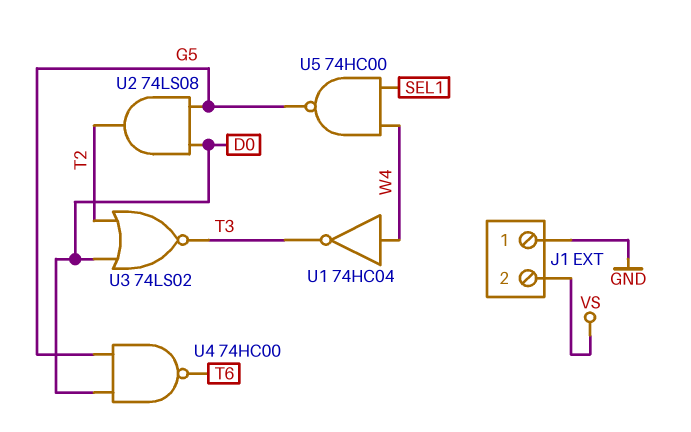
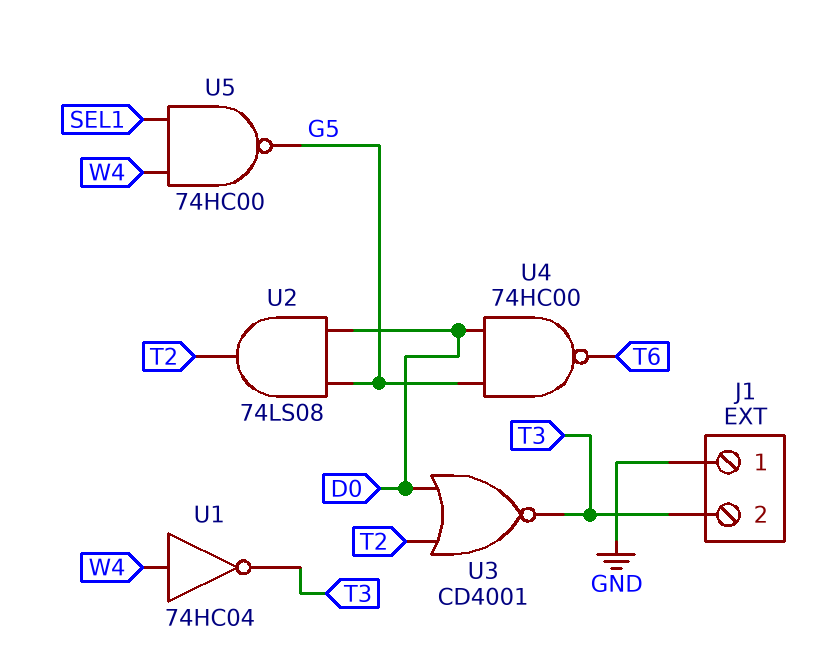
J1 pin 2: VS -> T3
U3: NOR 74LS02 (in D0, in T2, out T3) -> NOR CD4001 (in D0, in T2, out T3)

